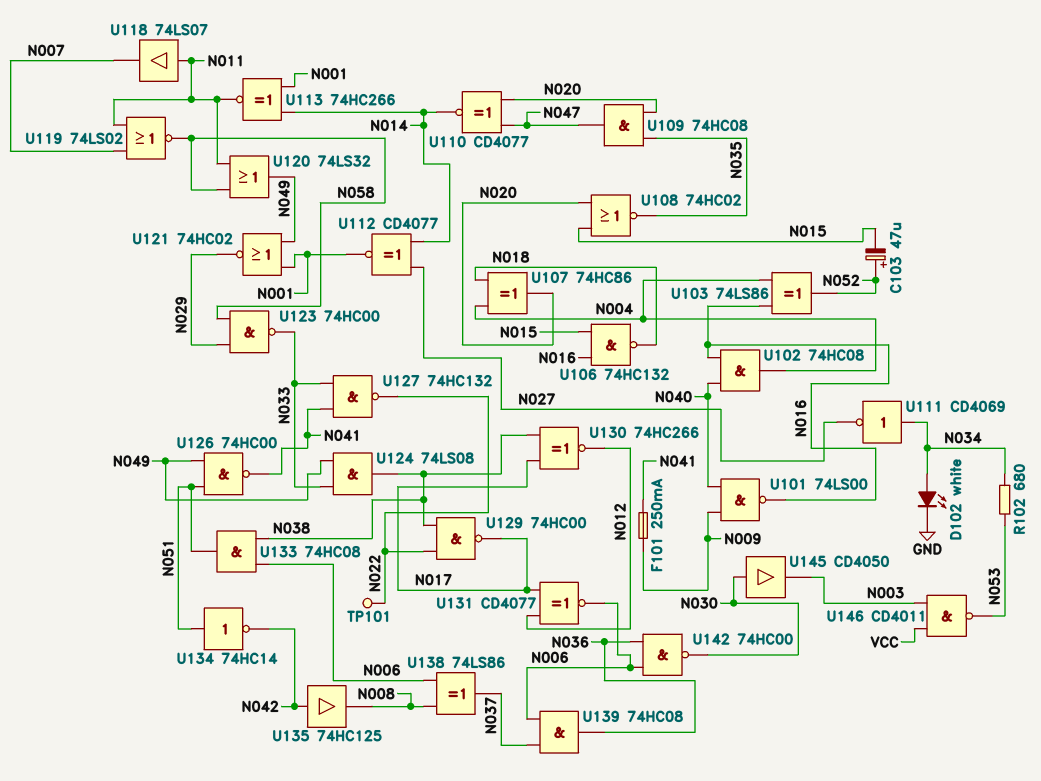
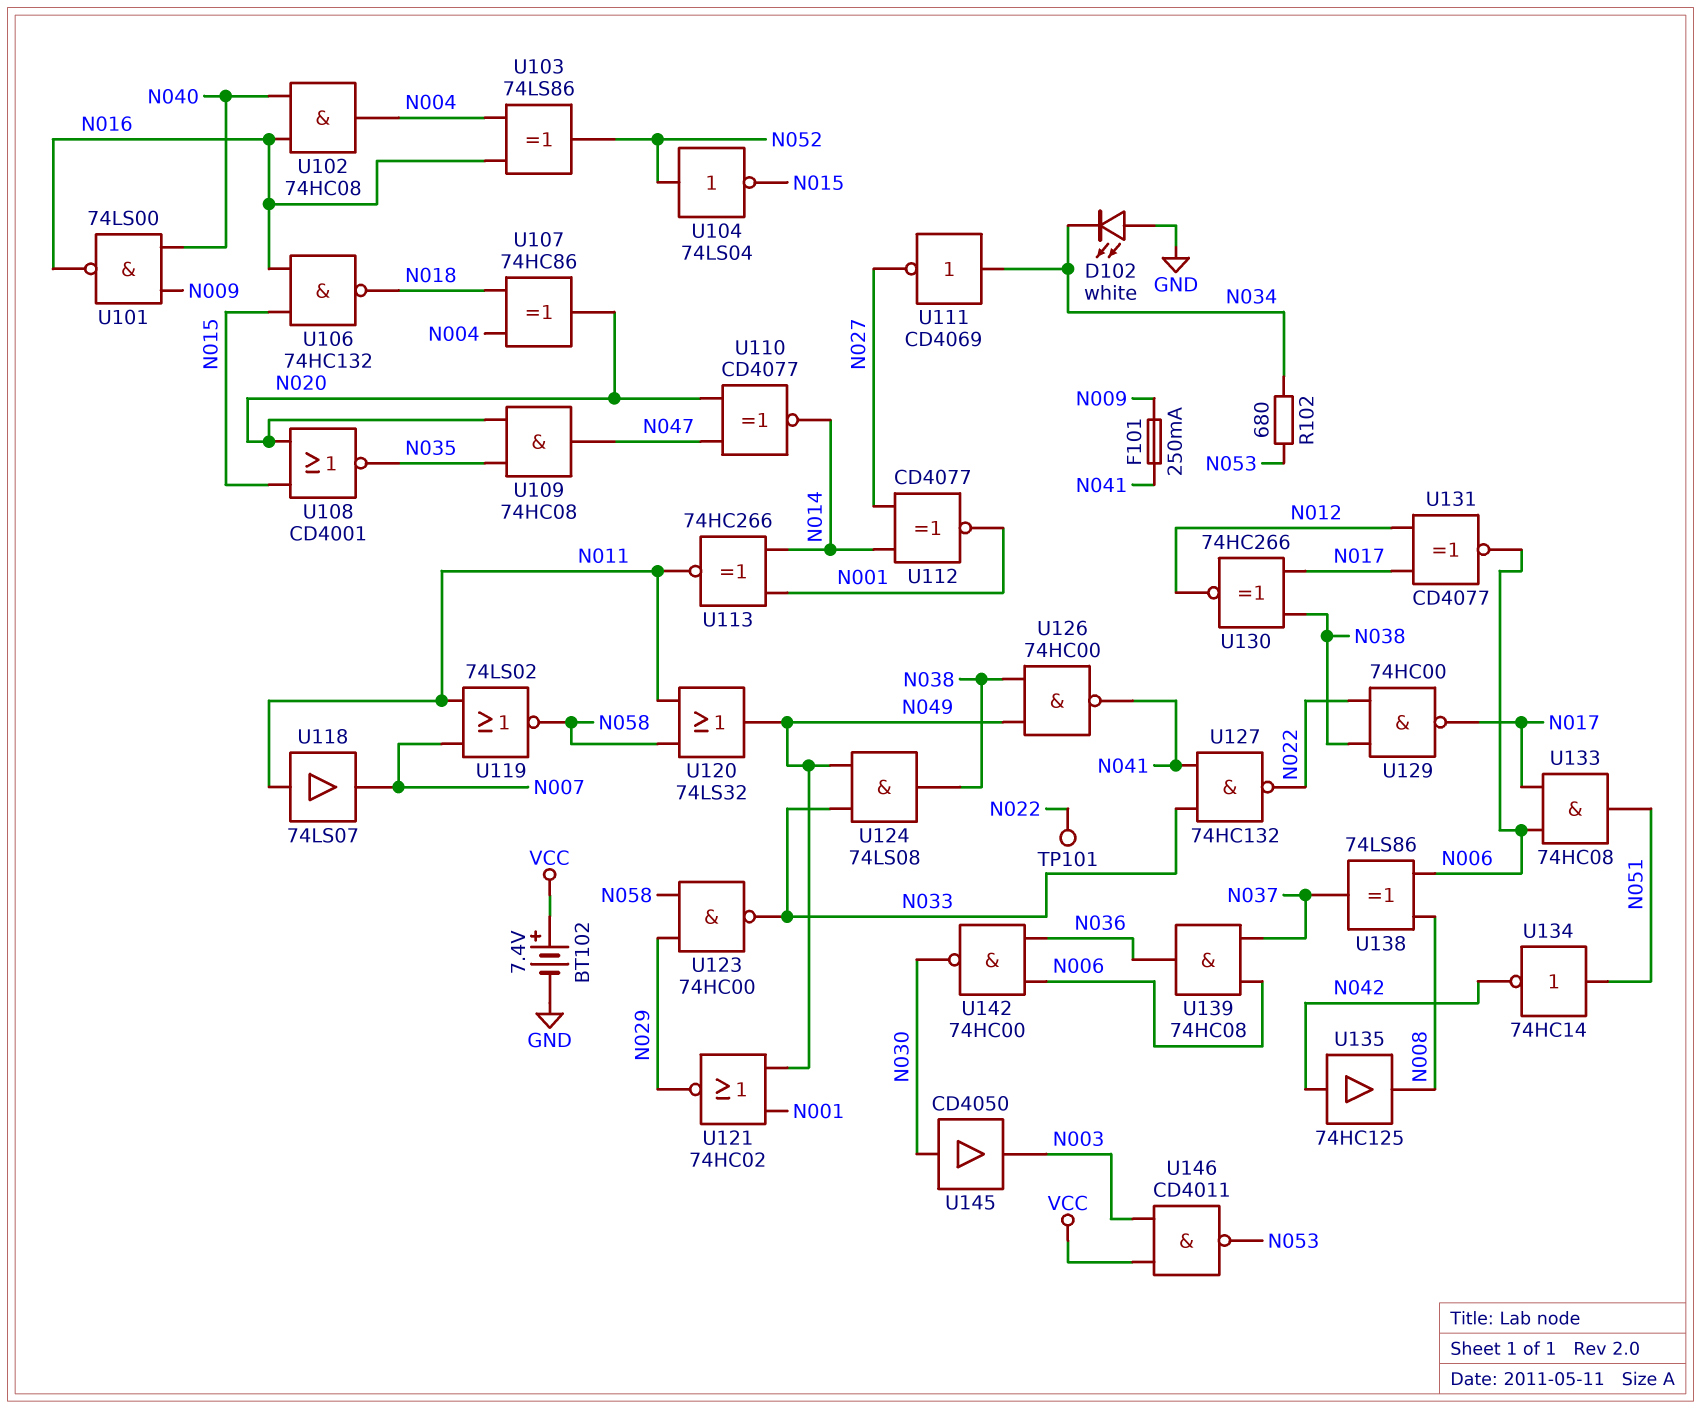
BT102: none -> 7.4V (plus VCC, minus GND)
C103: 47uF (plus N052, minus N015) -> none
D102: LED white (A N034, K GND) -> LED white (A GND, K N034)
U104: none -> NOT 74LS04 (in N052, out N015)
U108: NOR 74HC02 (in N015, in N020, out N035) -> NOR CD4001 (in N015, in N020, out N035)
U126: NAND 74HC00 (in N049, in N051, out N041) -> NAND 74HC00 (in N038, in N049, out N041)
U133: AND 74HC08 (in N006, in N038, out N051) -> AND 74HC08 (in N006, in N017, out N051)

